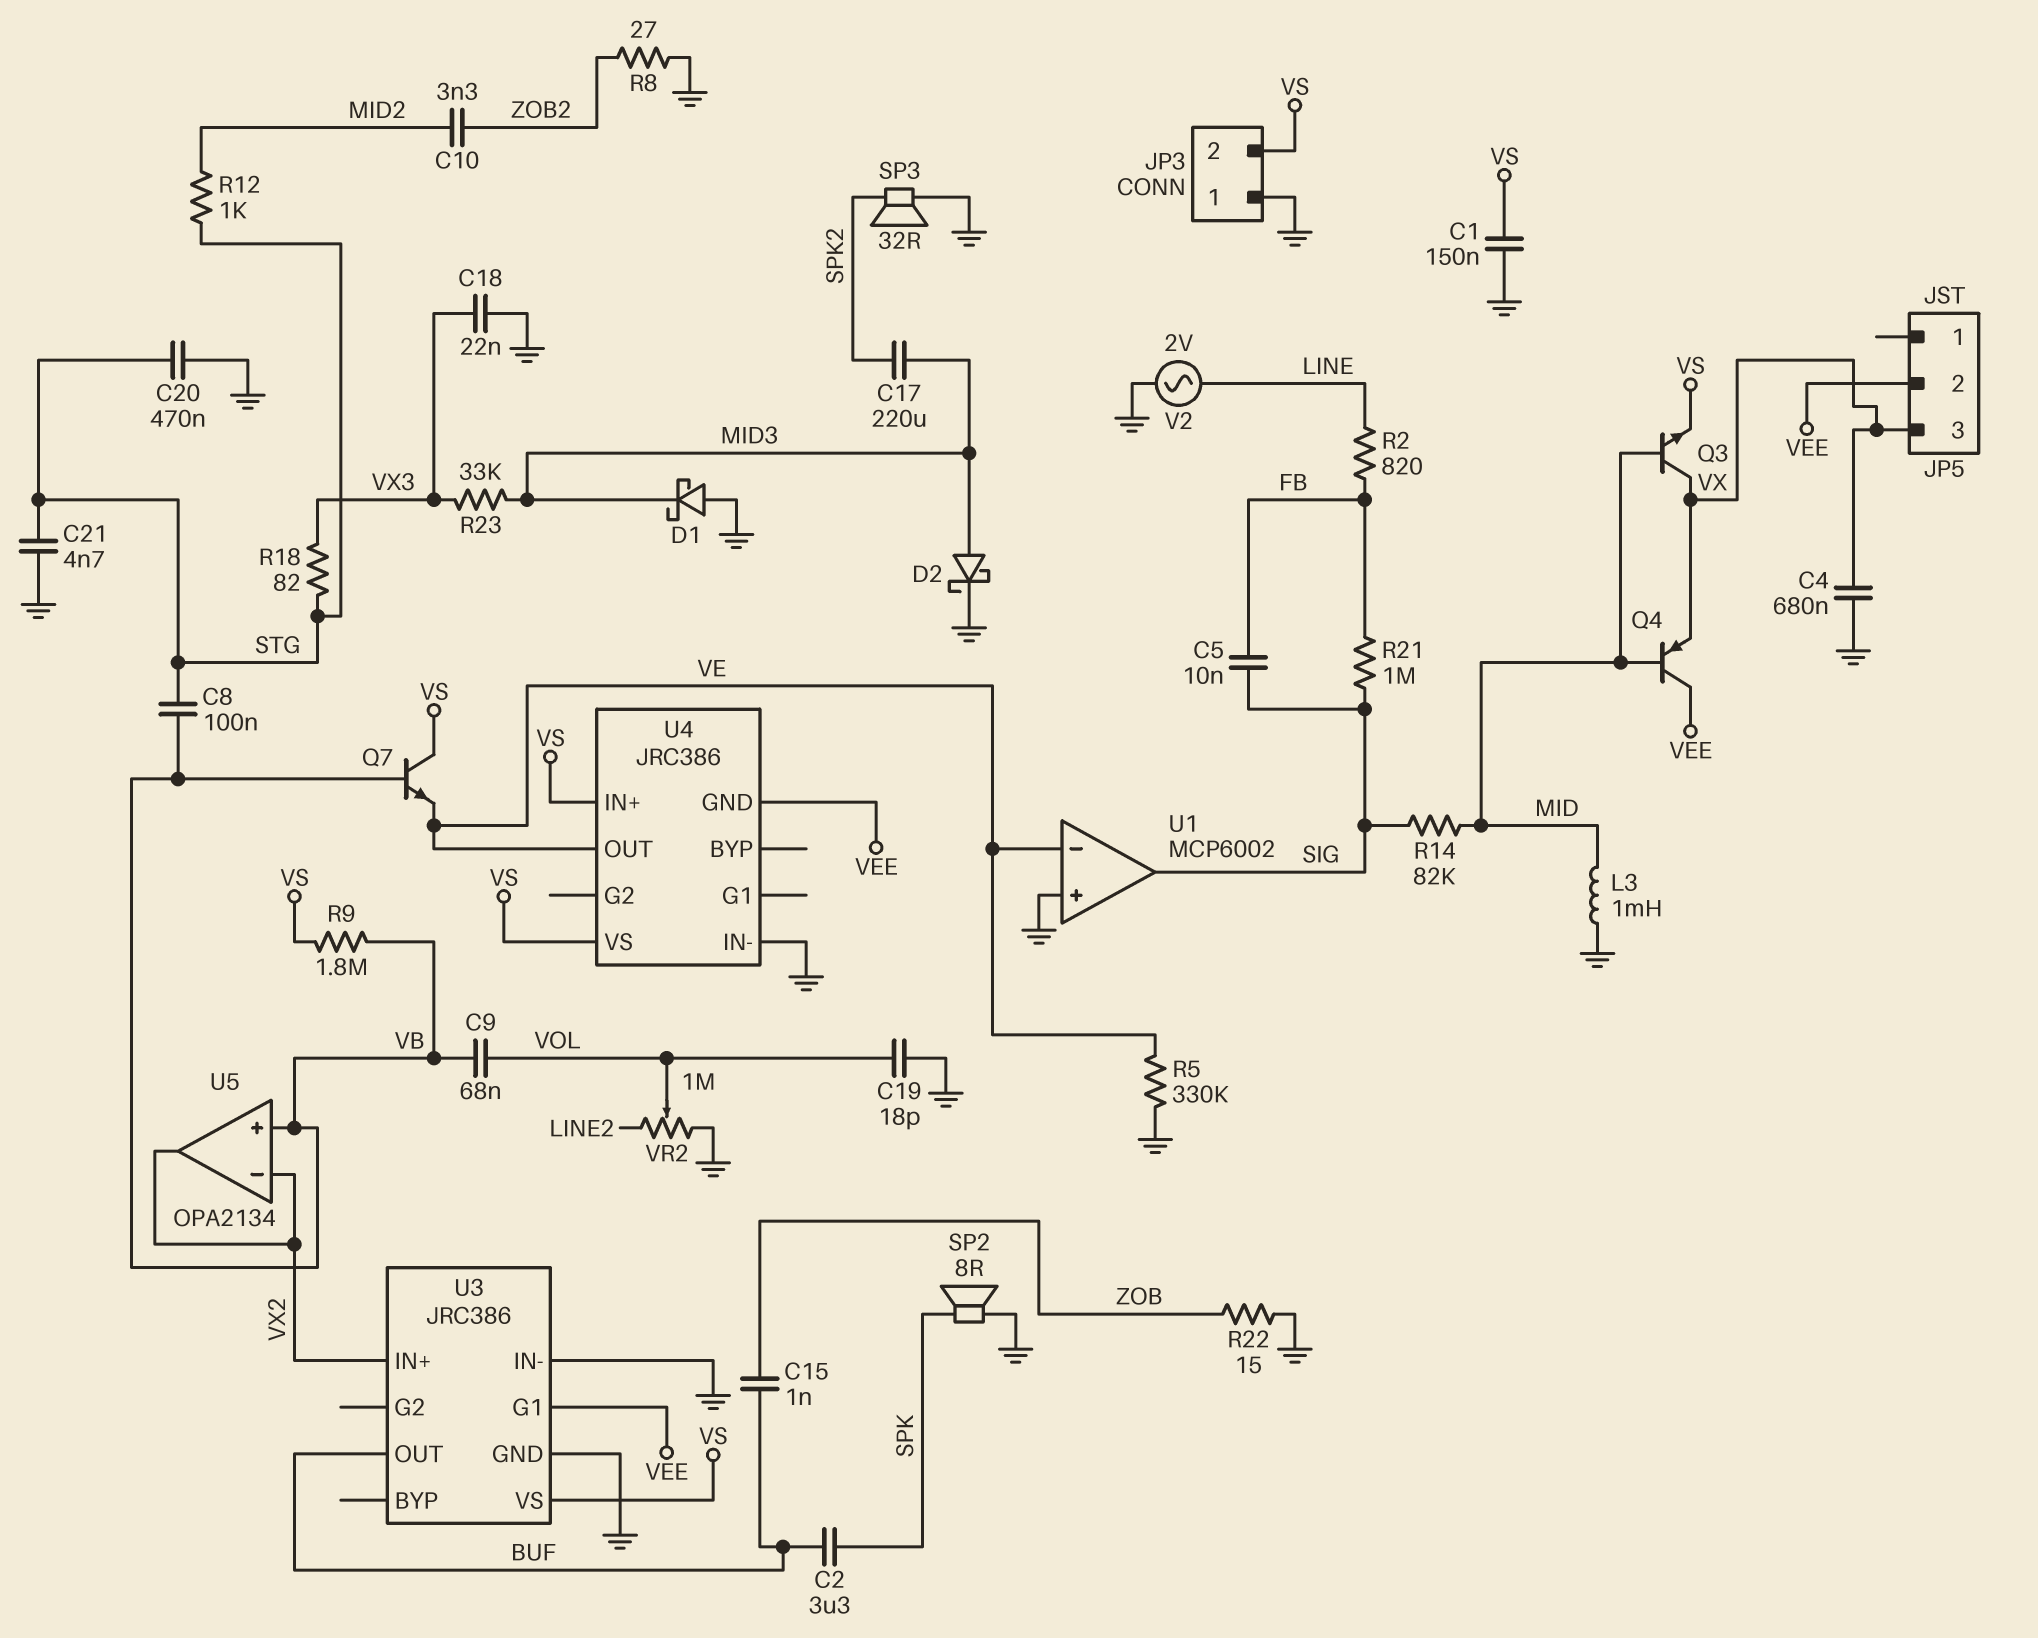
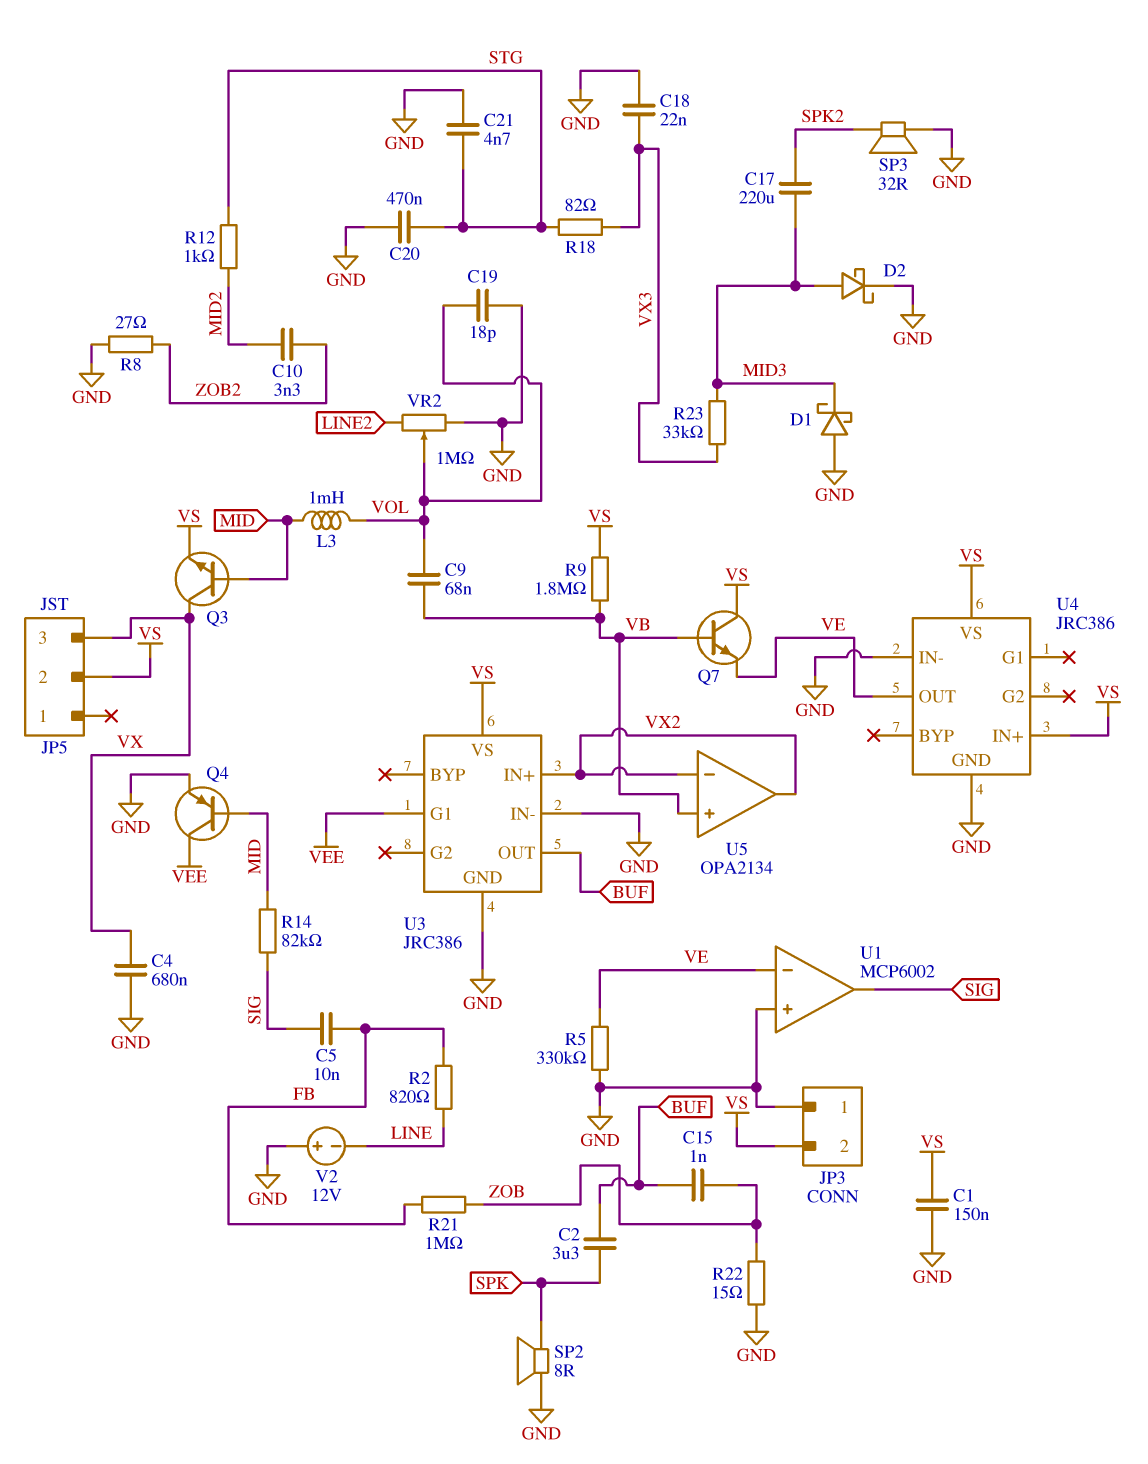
C8: 100nF (STG, VB) -> none
JP5 pin 2: VEE -> VS
L3: 1mH (GND, MID) -> 1mH (MID, VOL)
Q4: PNP (B MID, C VEE, E VX) -> PNP (B MID, C VEE, E GND)
R21: 1M (FB, SIG) -> 1M (FB, ZOB)
U4 pin GND: VEE -> GND
V2: AC 2V (GND, LINE) -> 12V (plus GND, minus LINE)

